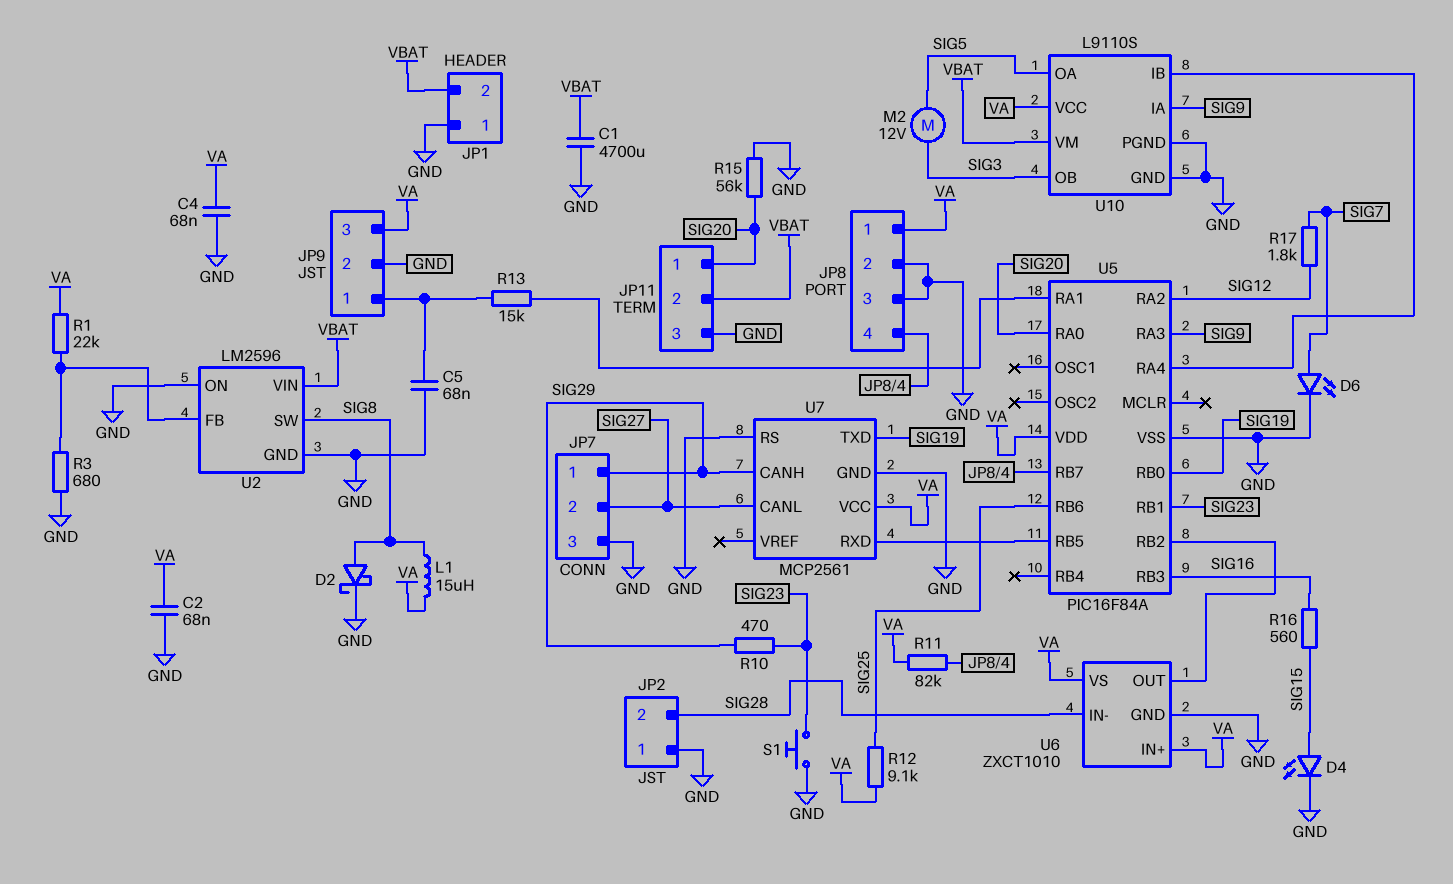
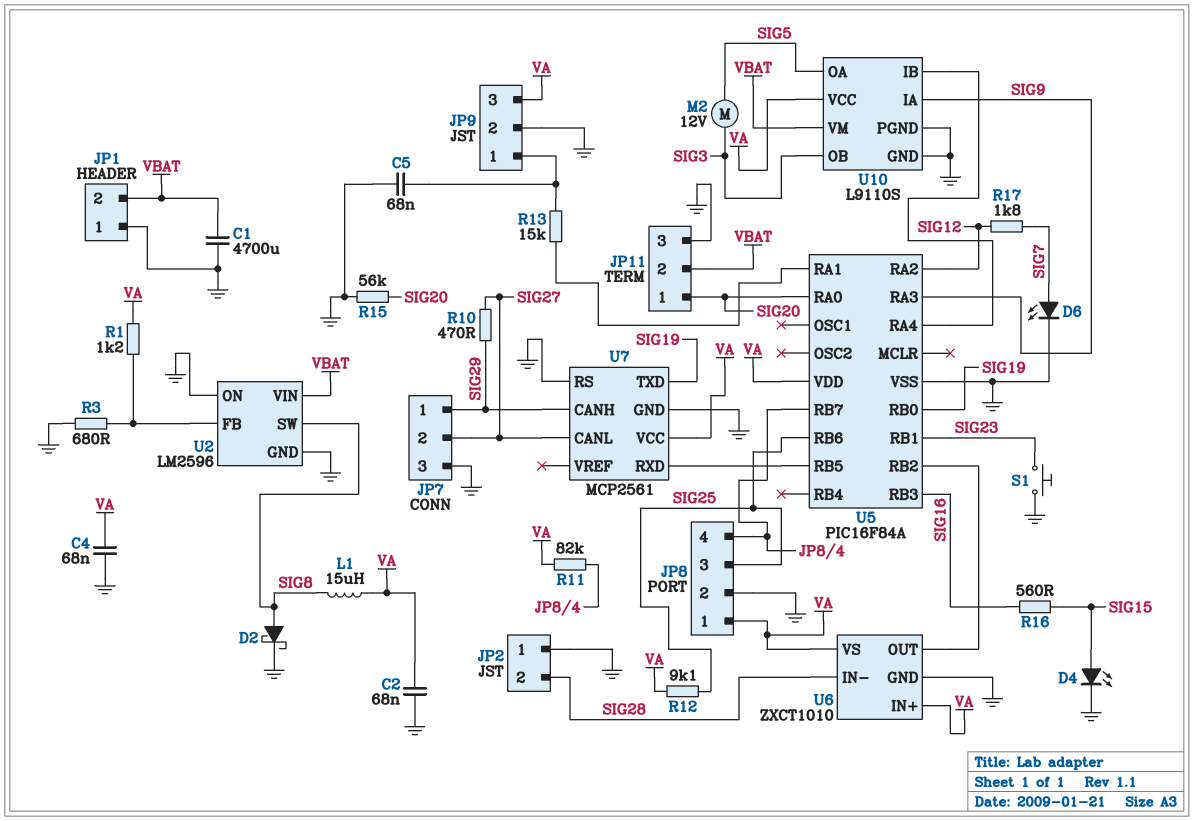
JP8 pin 3: GND -> SIG25
R1: 22k (U2/FB, VA) -> 1.2k (U2/FB, VA)
R10: 470 (SIG23, SIG29) -> 470 (SIG27, SIG29)

